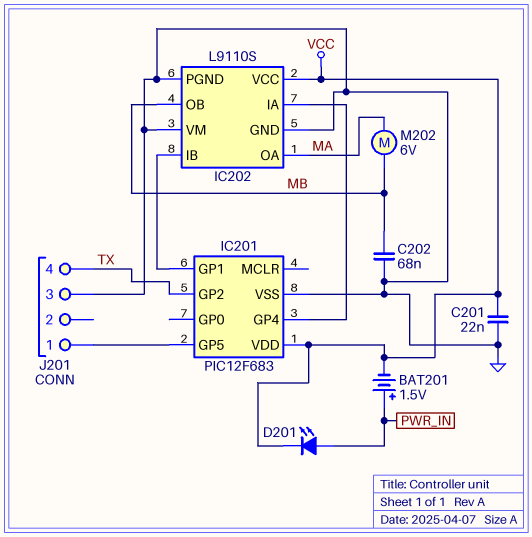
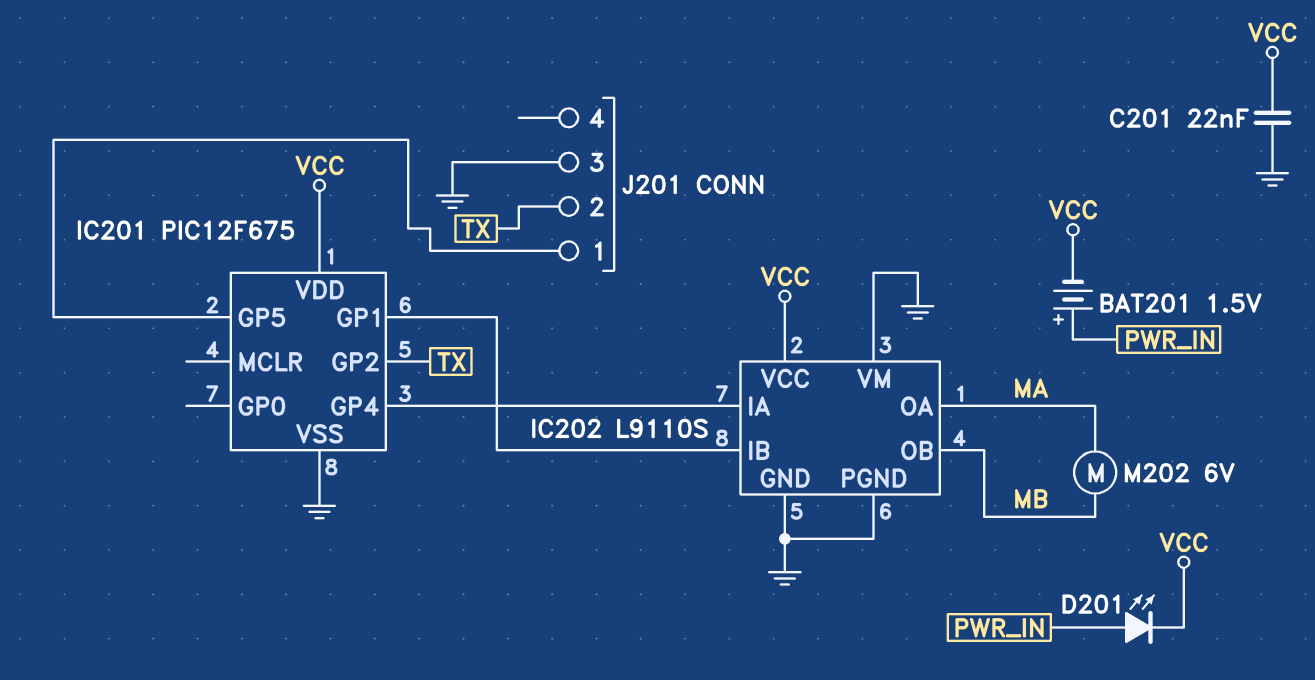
C202: 68nF (GND, MB) -> none
IC201: PIC12F683 -> PIC12F675
J201 pin 2: none -> TX
J201 pin 4: TX -> none

